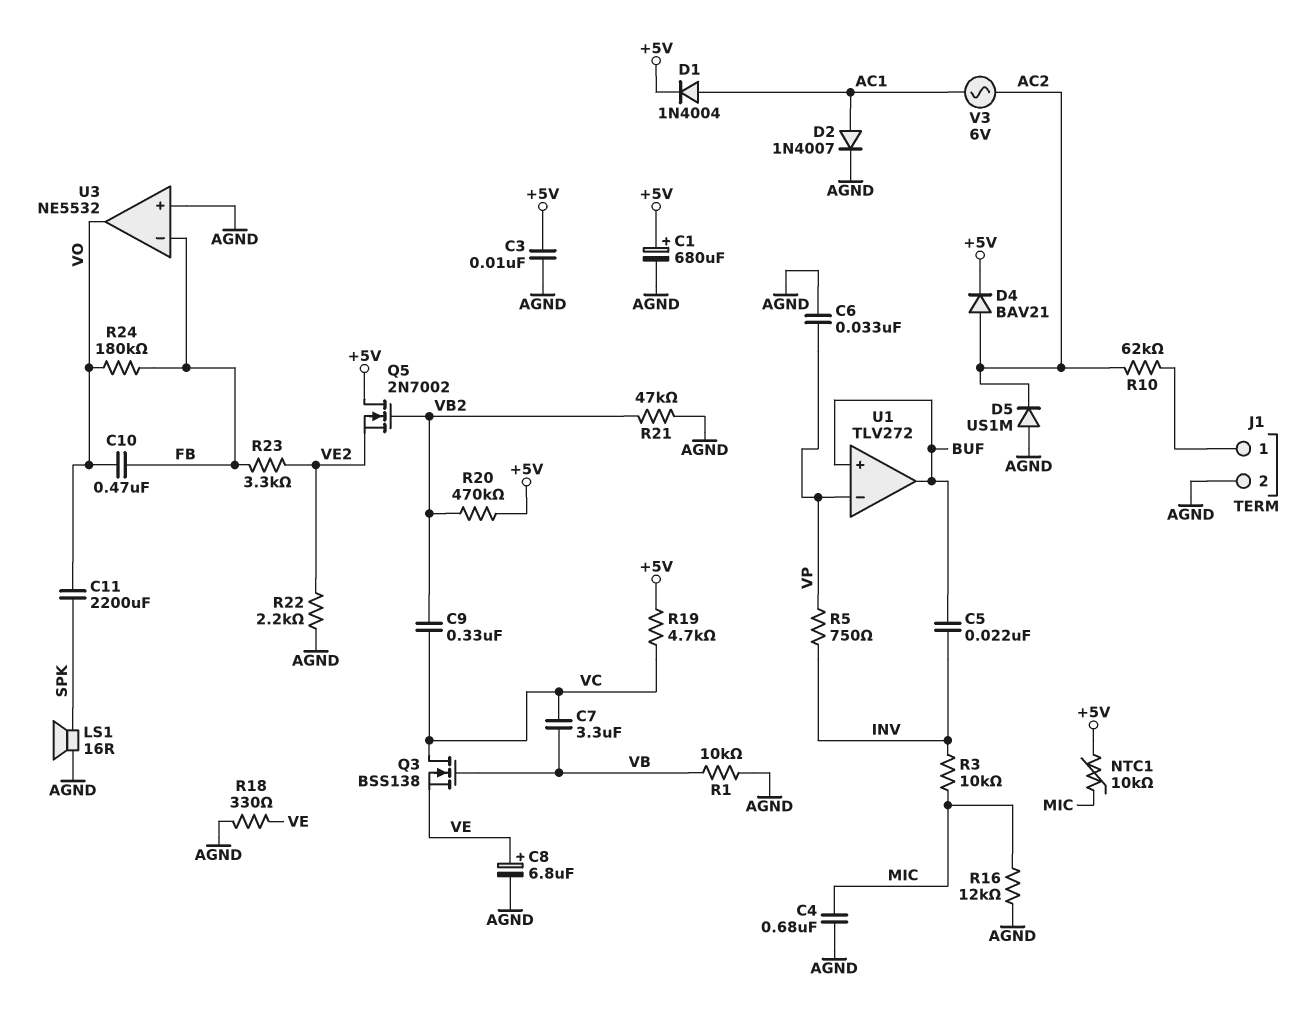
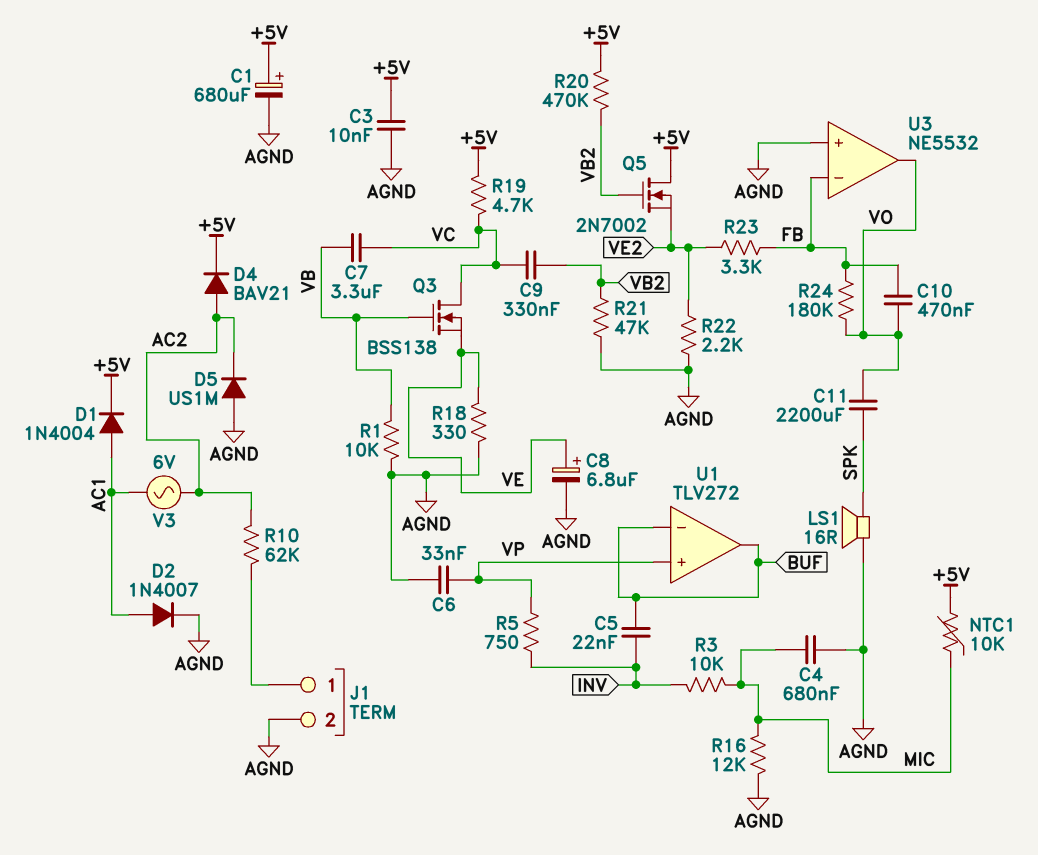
U1 pin in+: BUF -> VP
U1 pin in-: VP -> BUF

